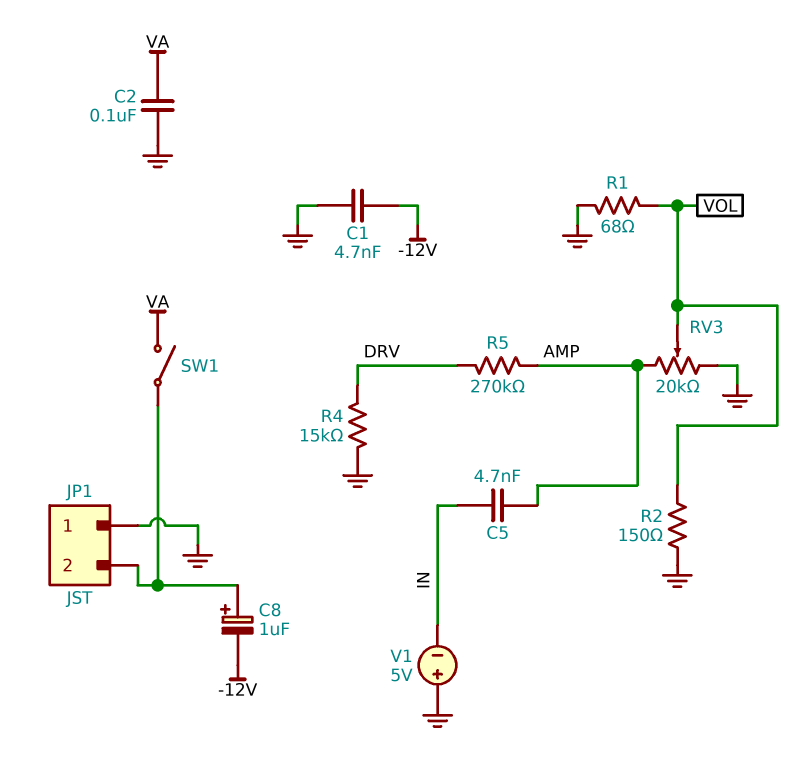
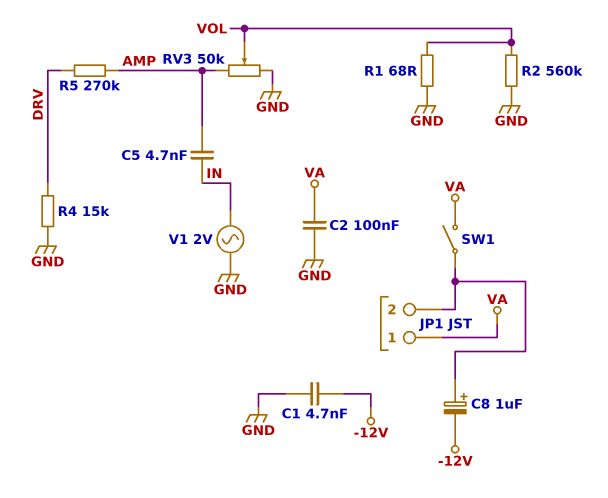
JP1 pin 1: GND -> VA
R2: 150 (GND, VOL) -> 560k (GND, VOL)
RV3: 20k (AMP, GND, wiper VOL) -> 50k (AMP, GND, wiper VOL)
V1: 5V (plus GND, minus IN) -> AC 2V (GND, IN)

